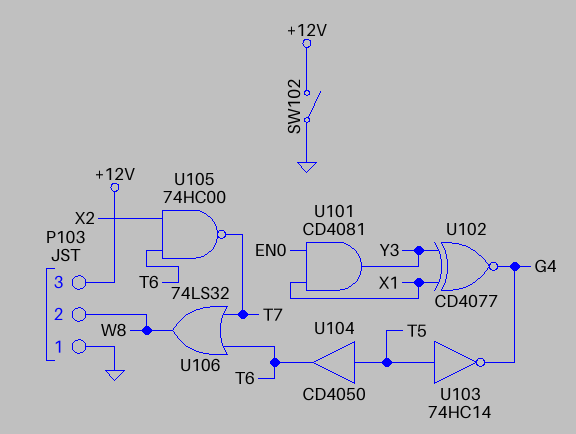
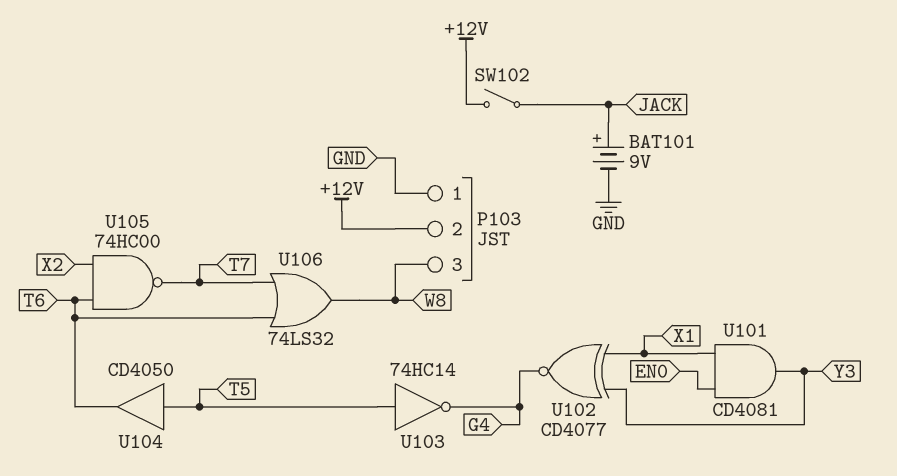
BAT101: none -> 9V (plus JACK, minus GND)
P103 pin 2: W8 -> +12V
P103 pin 3: +12V -> W8
SW102: switch (+12V, GND) -> switch (+12V, JACK)

